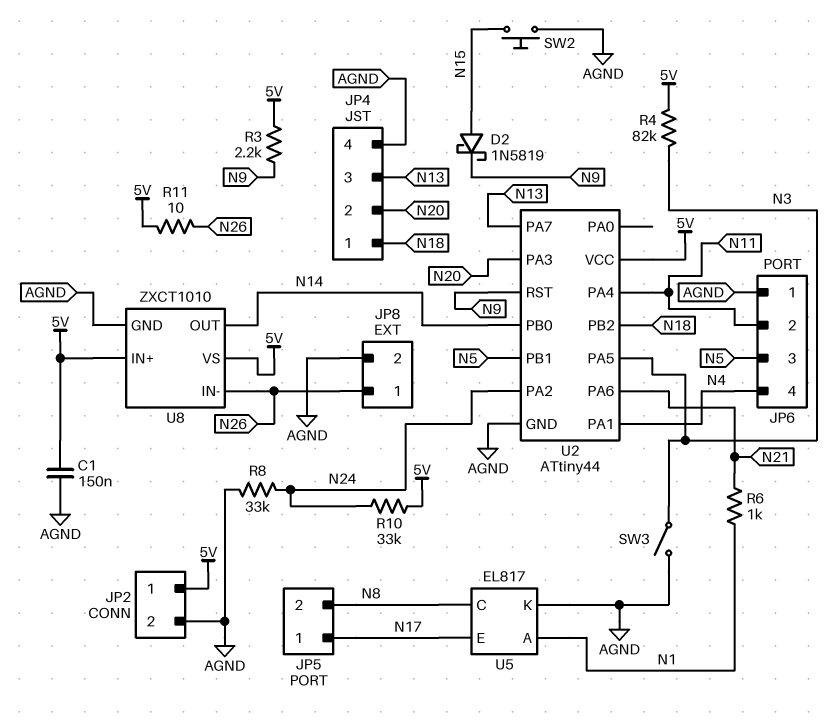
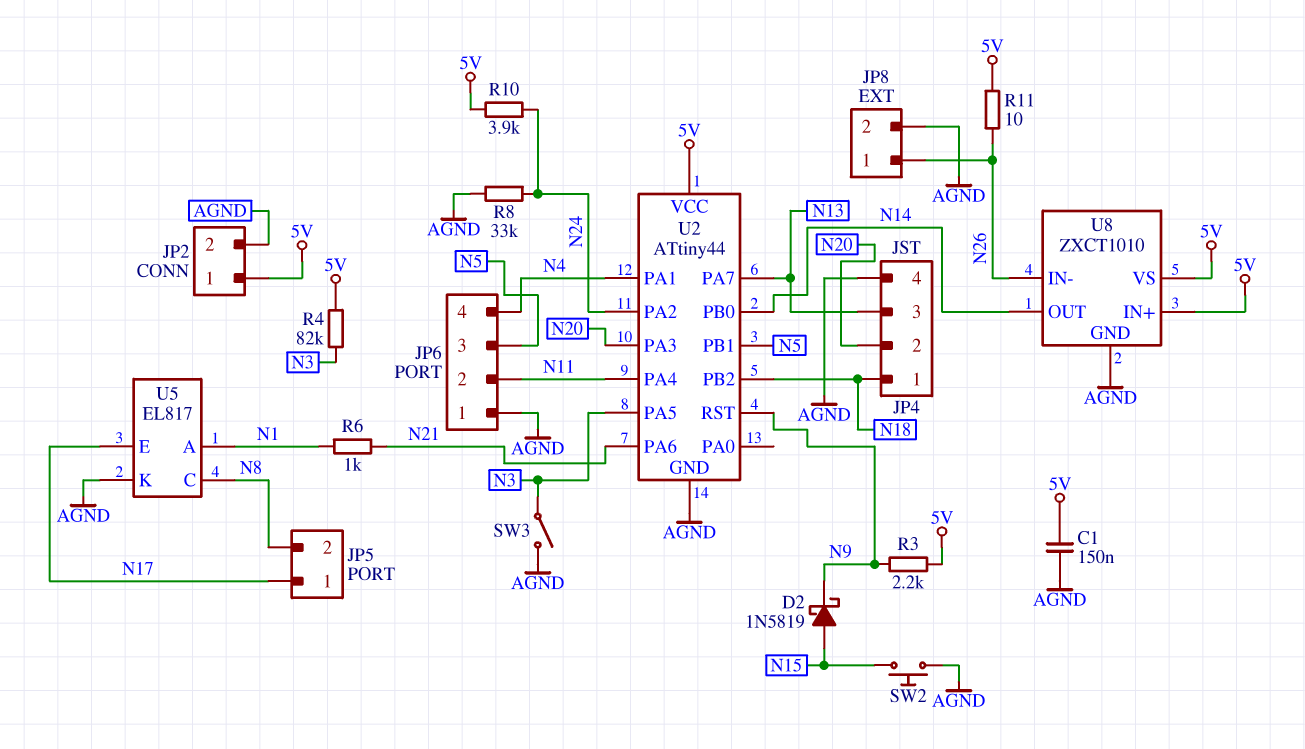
R10: 33k (5V, N24) -> 3.9k (5V, N24)

